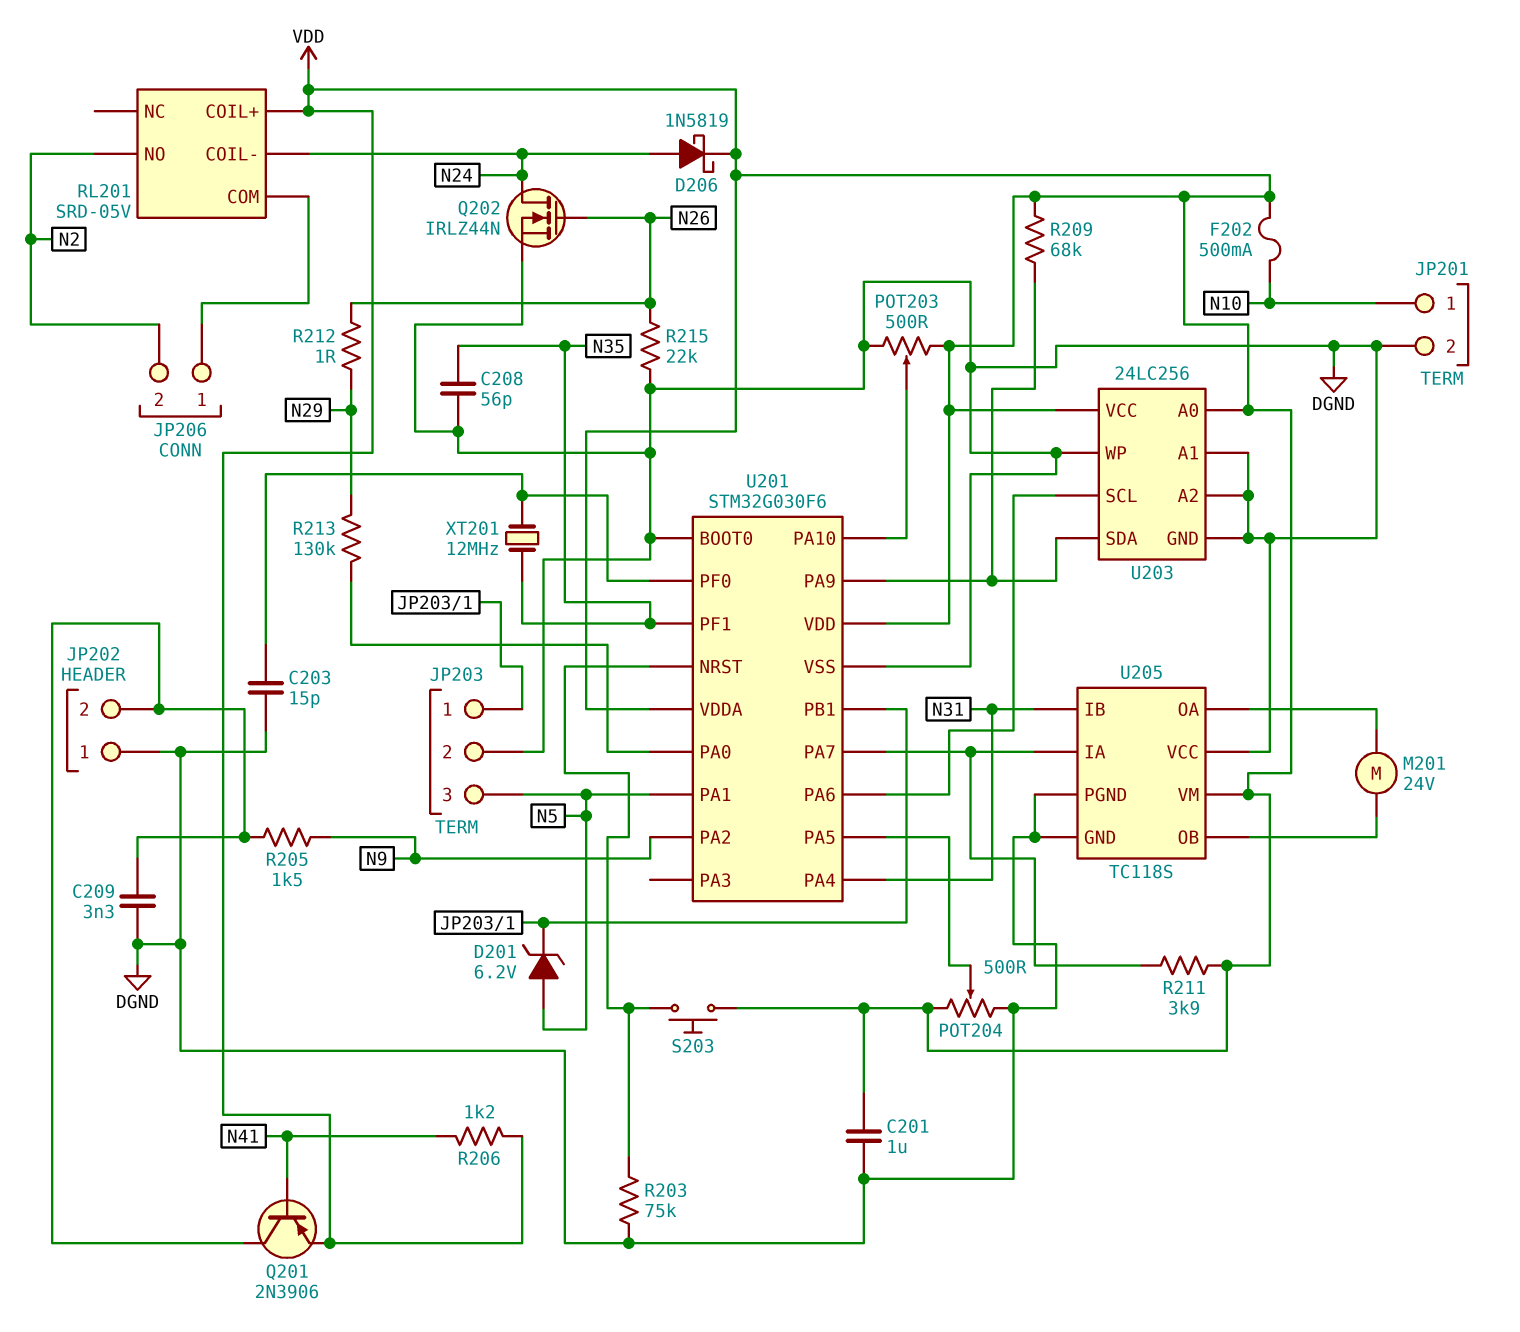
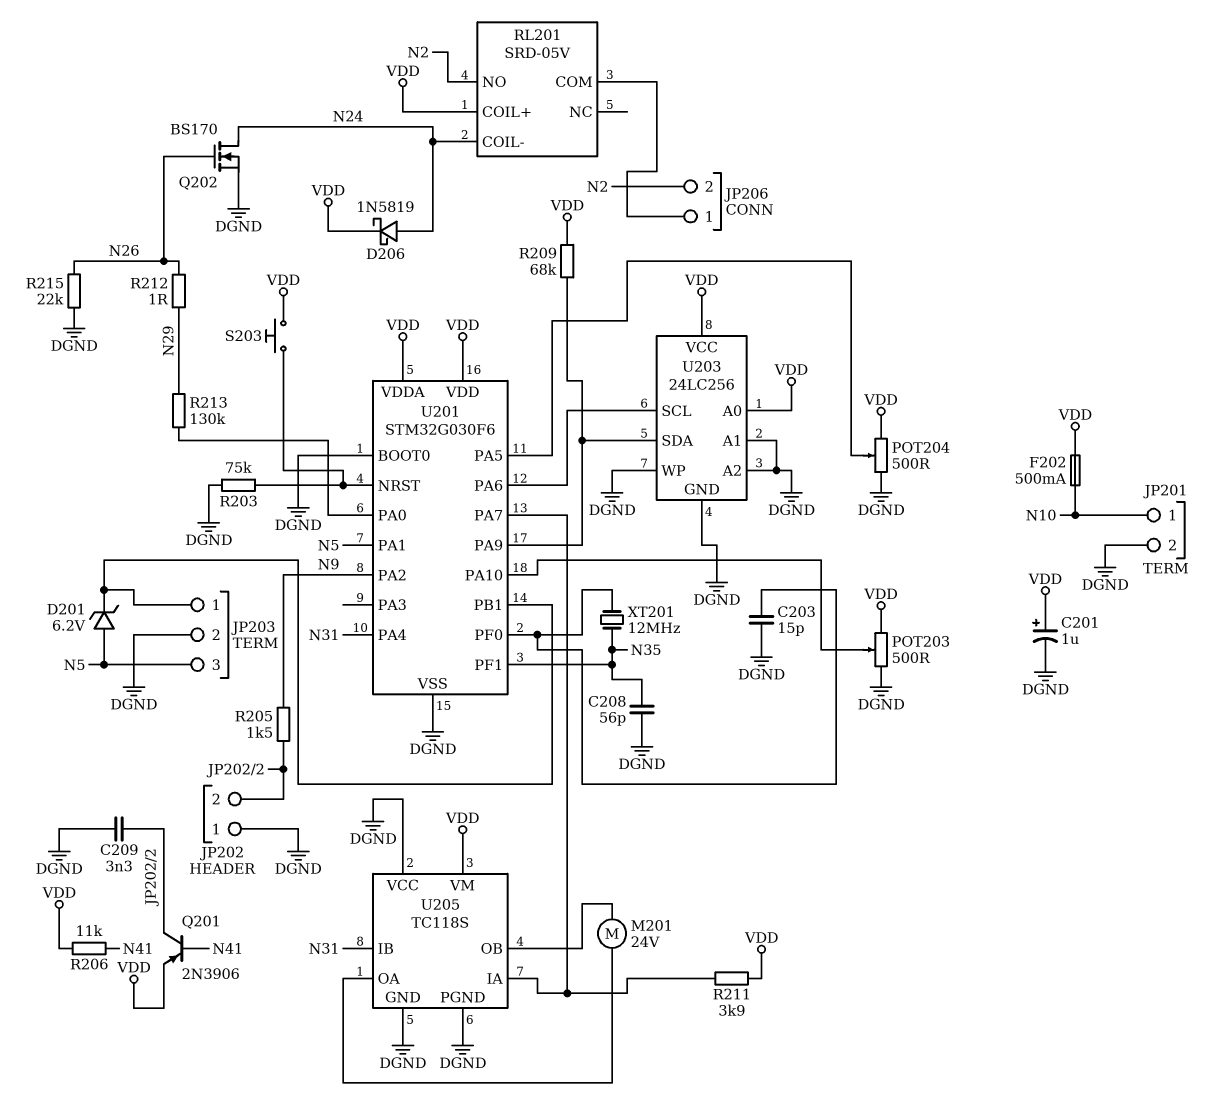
C201: 1uF (DGND, VDD) -> 1uF (plus VDD, minus DGND)
Q202: NMOS IRLZ44N (G N26, D N24, S DGND) -> NMOS BS170 (G N26, D N24, S DGND)
R206: 1.2k (N41, VDD) -> 11k (N41, VDD)

